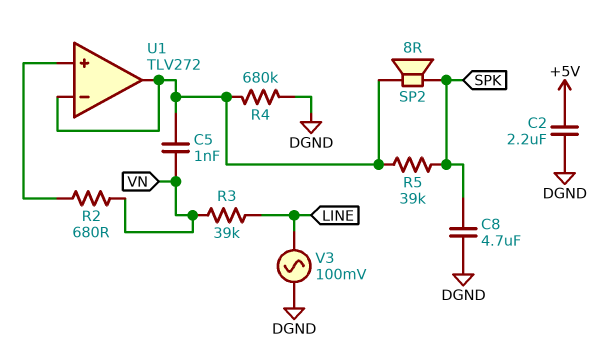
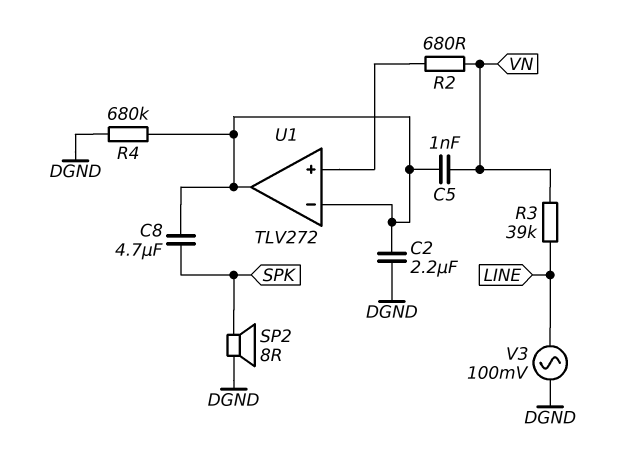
C2: 2.2uF (+5V, DGND) -> 2.2uF (DGND, U1/in-)
C8: 4.7uF (DGND, SPK) -> 4.7uF (SPK, U1/in-)
R5: 39k (SPK, U1/in-) -> none
SP2: speaker 8R (SPK, U1/in-) -> speaker 8R (DGND, SPK)

